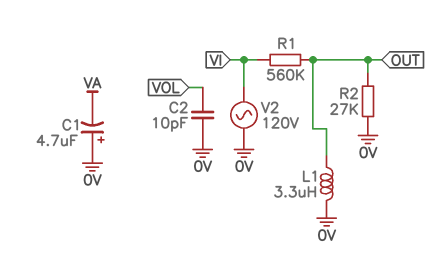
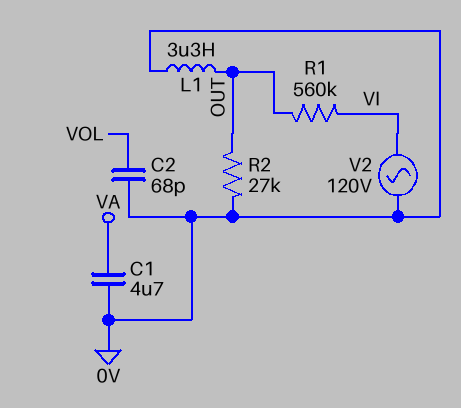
C1: 4.7uF (plus 0V, minus VA) -> 4.7uF (0V, VA)
C2: 10pF (0V, VOL) -> 68pF (0V, VOL)

